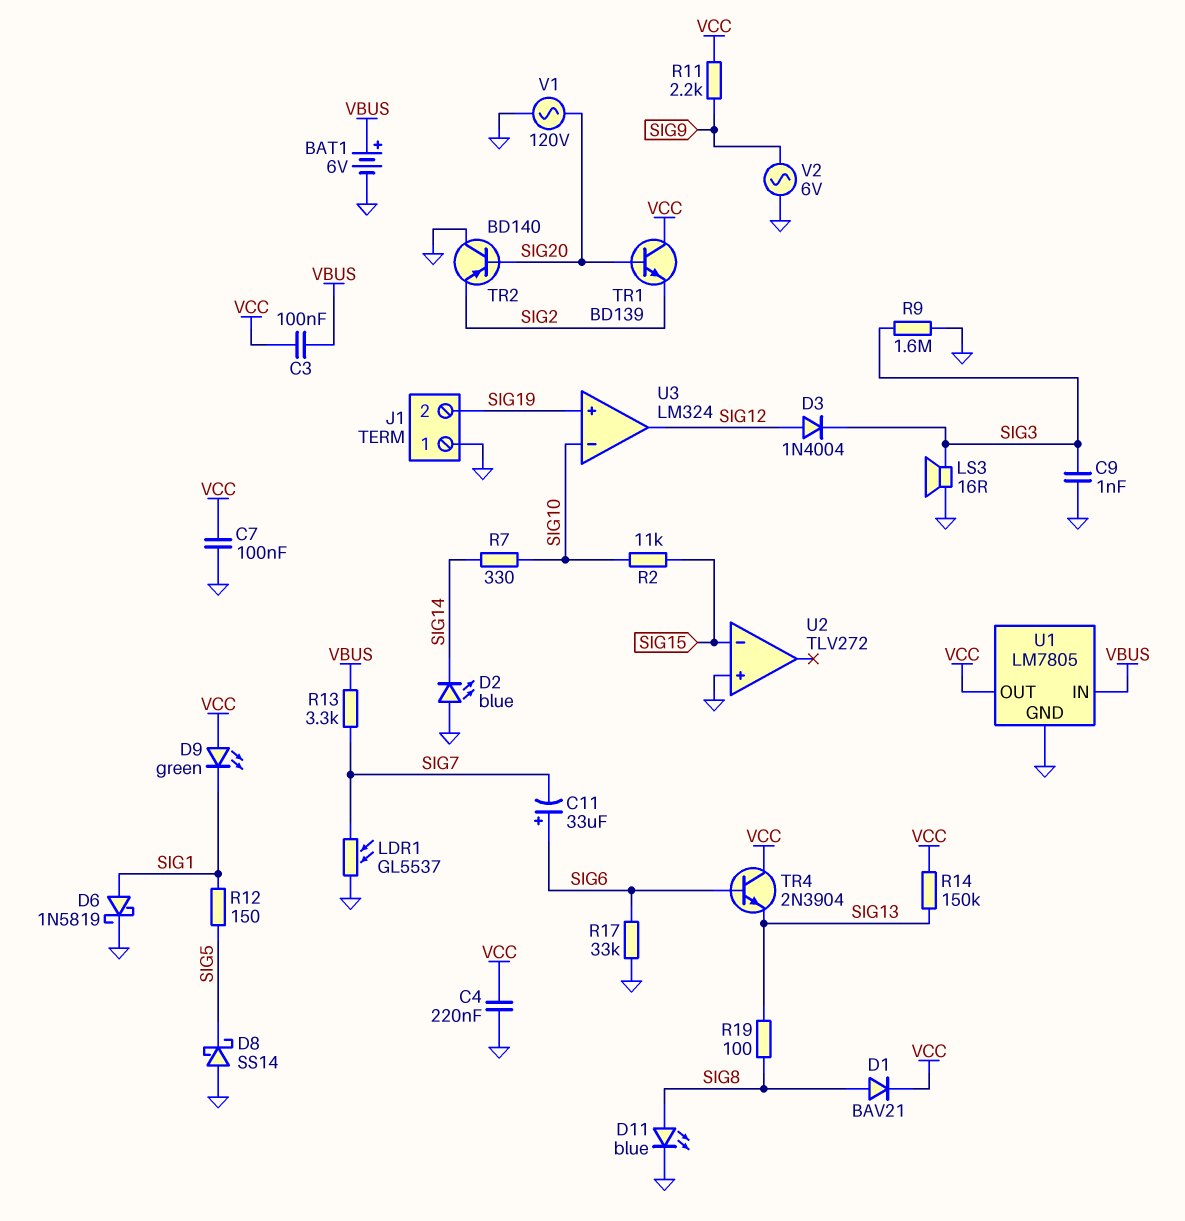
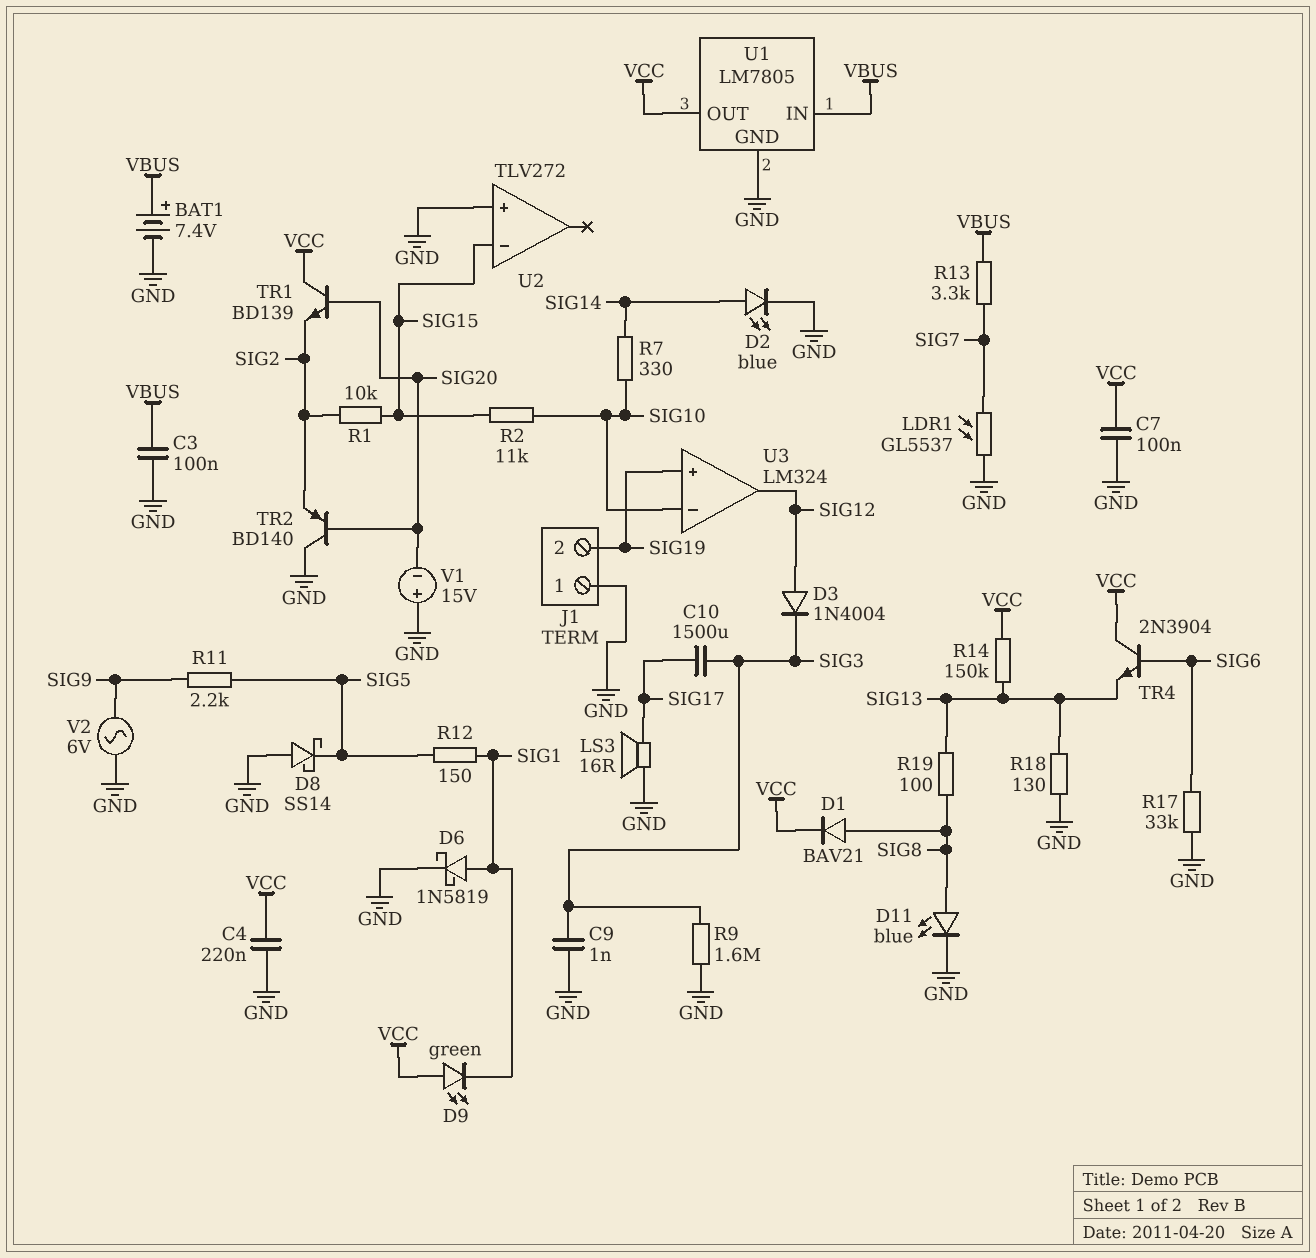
BAT1: 6V (plus VBUS, minus GND) -> 7.4V (plus VBUS, minus GND)
C3: 100nF (VBUS, VCC) -> 100nF (GND, VBUS)
C10: none -> 1500uF (SIG3, SIG17)
C11: 33uF (plus SIG6, minus SIG7) -> none
D2: LED blue (A GND, K SIG14) -> LED blue (A SIG14, K GND)
LS3: speaker 16R (GND, SIG3) -> speaker 16R (GND, SIG17)
R1: none -> 10k (SIG2, SIG15)
R11: 2.2k (SIG9, VCC) -> 2.2k (SIG5, SIG9)
R18: none -> 130 (GND, SIG13)
V1: AC 120V (GND, SIG20) -> 15V (plus GND, minus SIG20)

